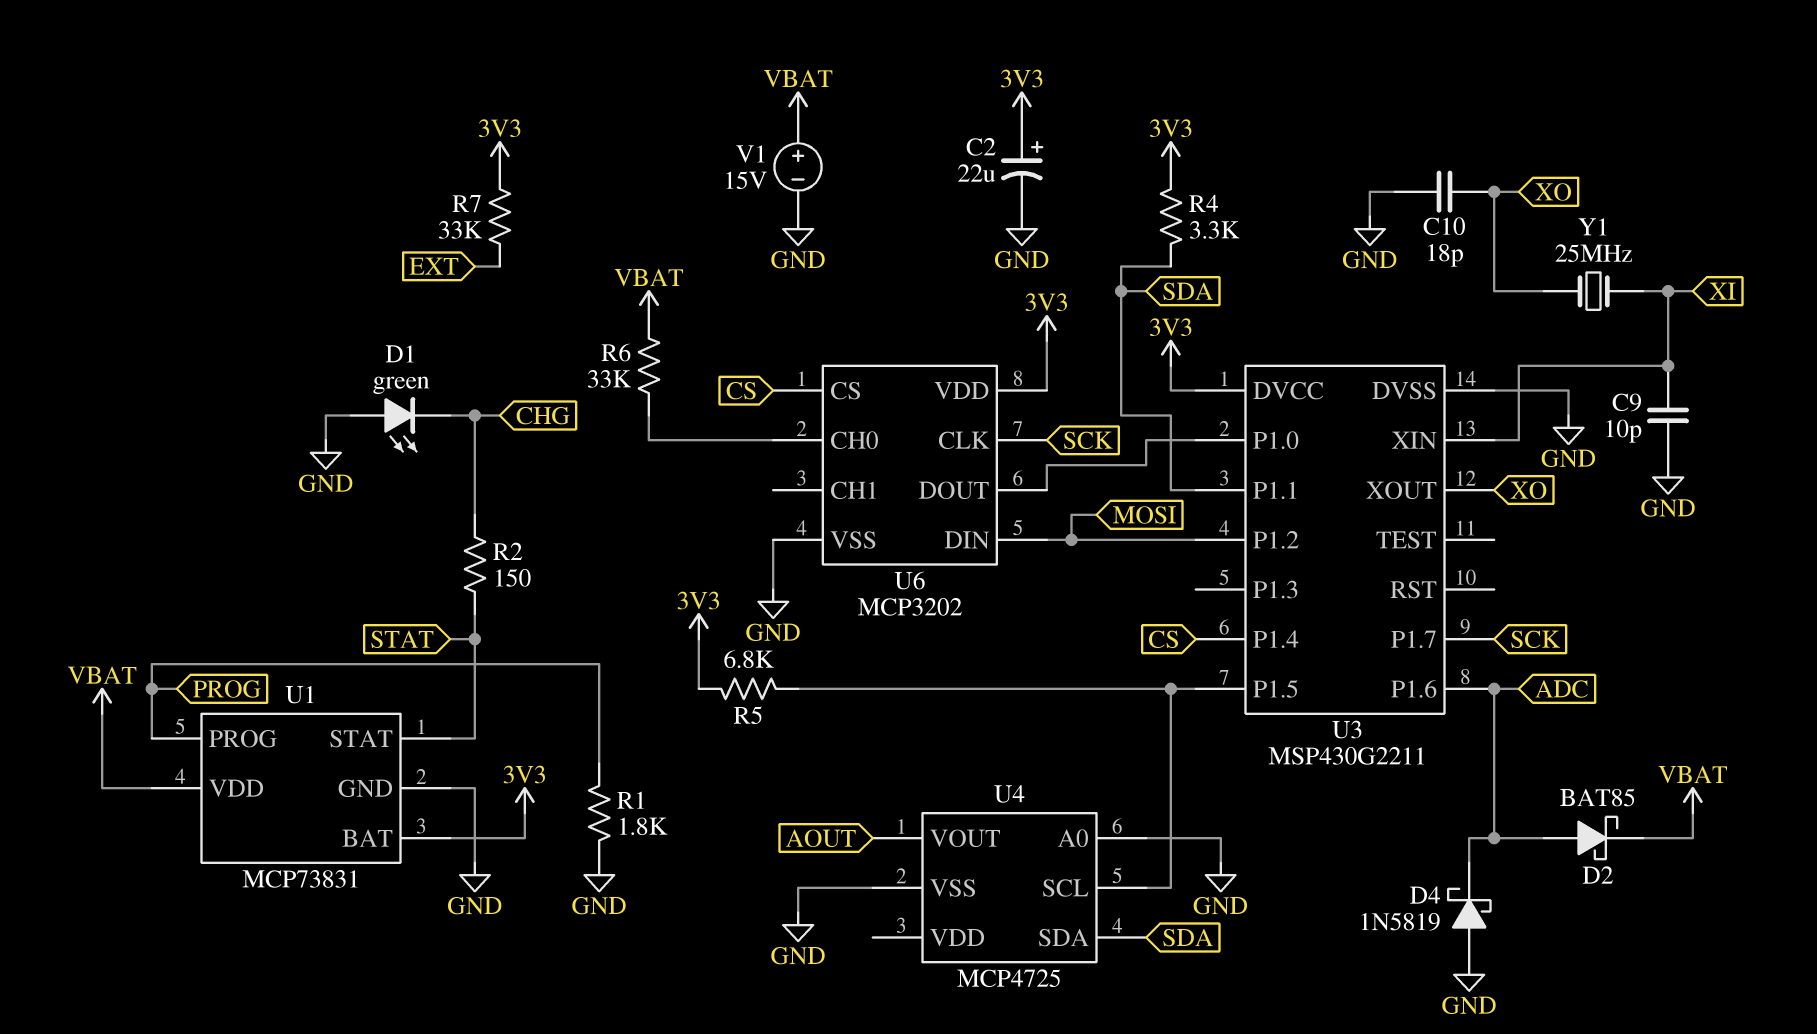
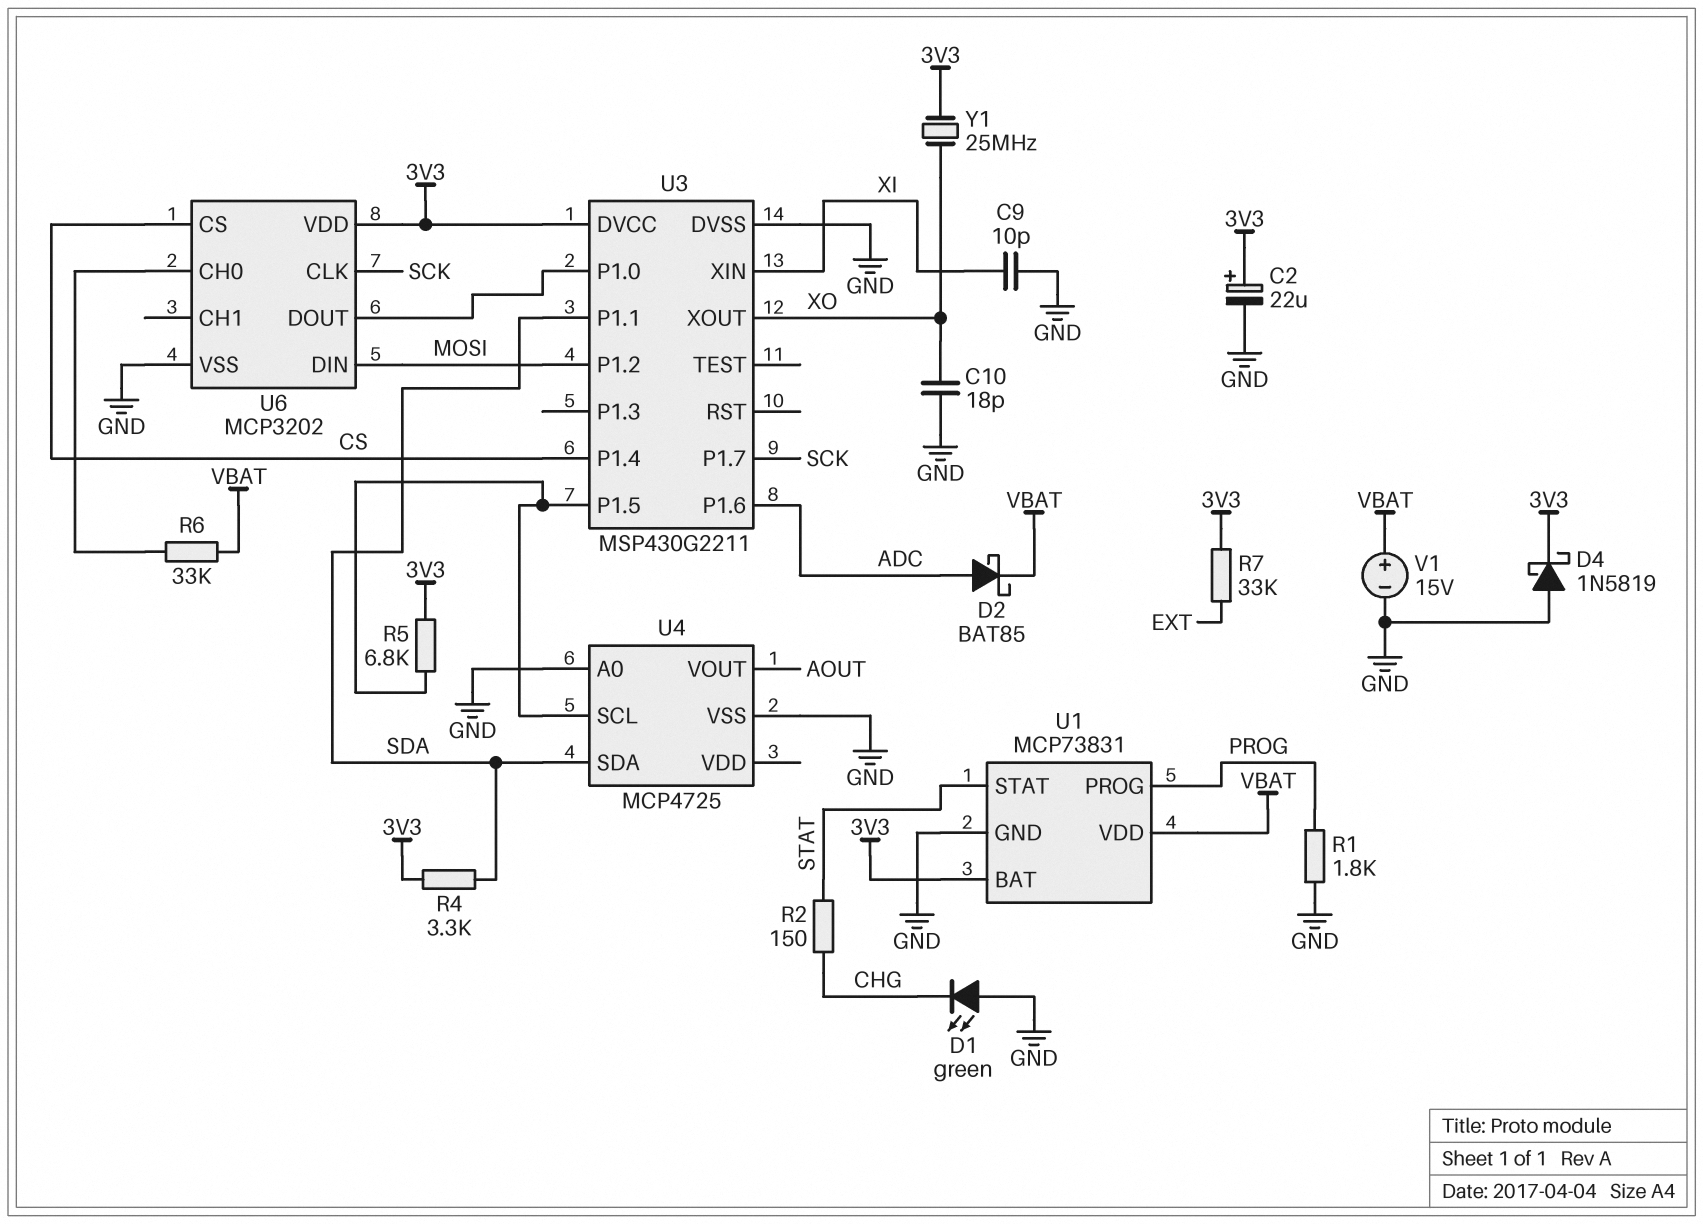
D4: schottky 1N5819 (A GND, K ADC) -> schottky 1N5819 (A GND, K 3V3)
Y1: 25MHz (XI, XO) -> 25MHz (3V3, XO)

